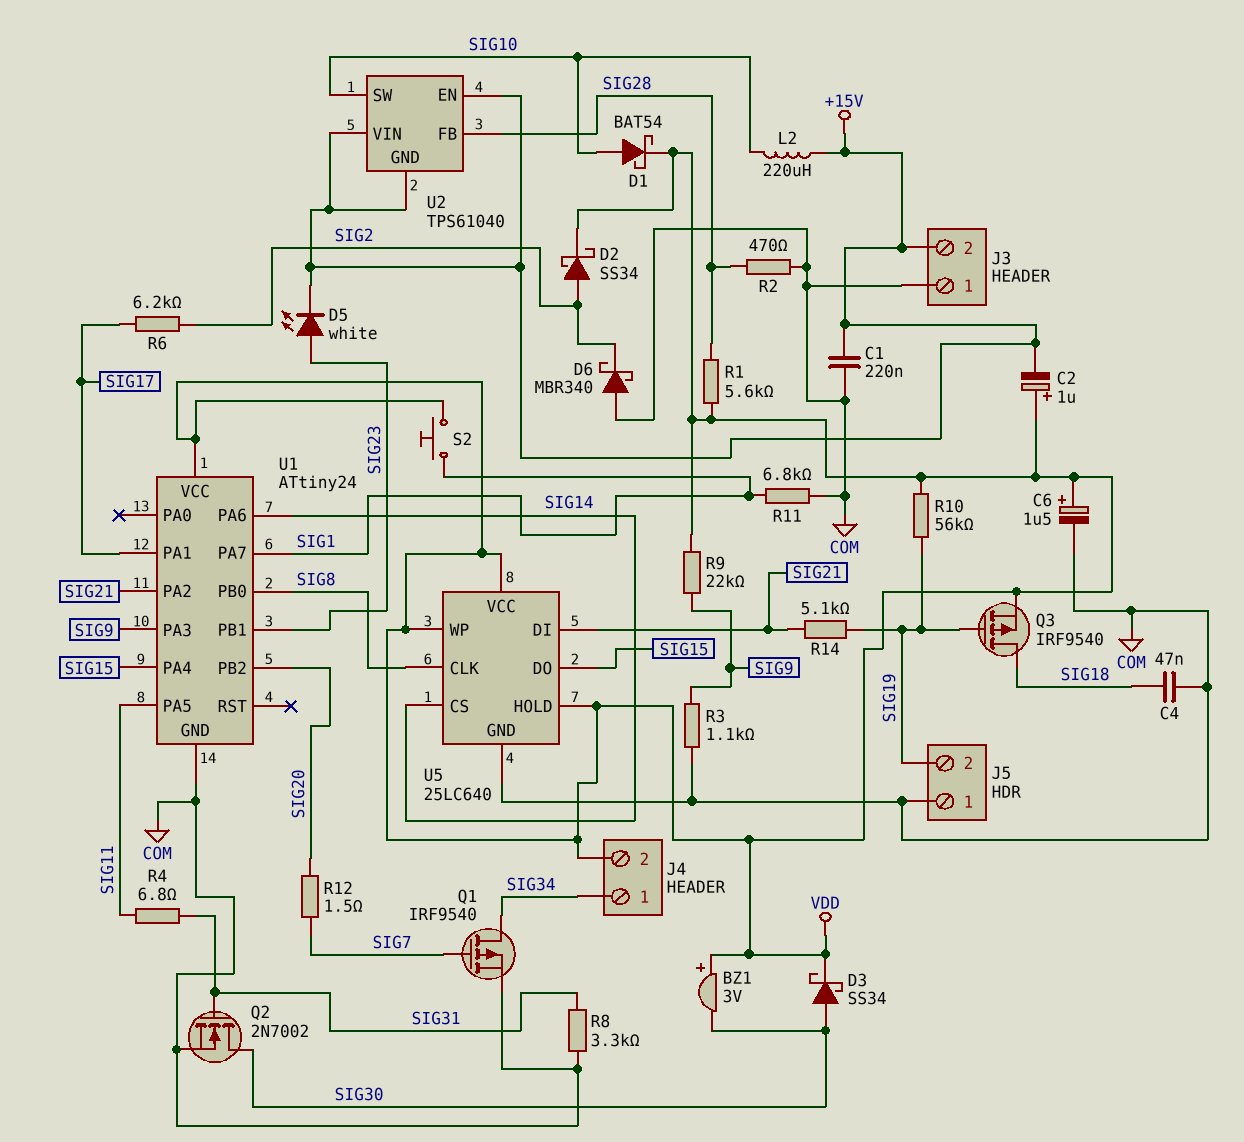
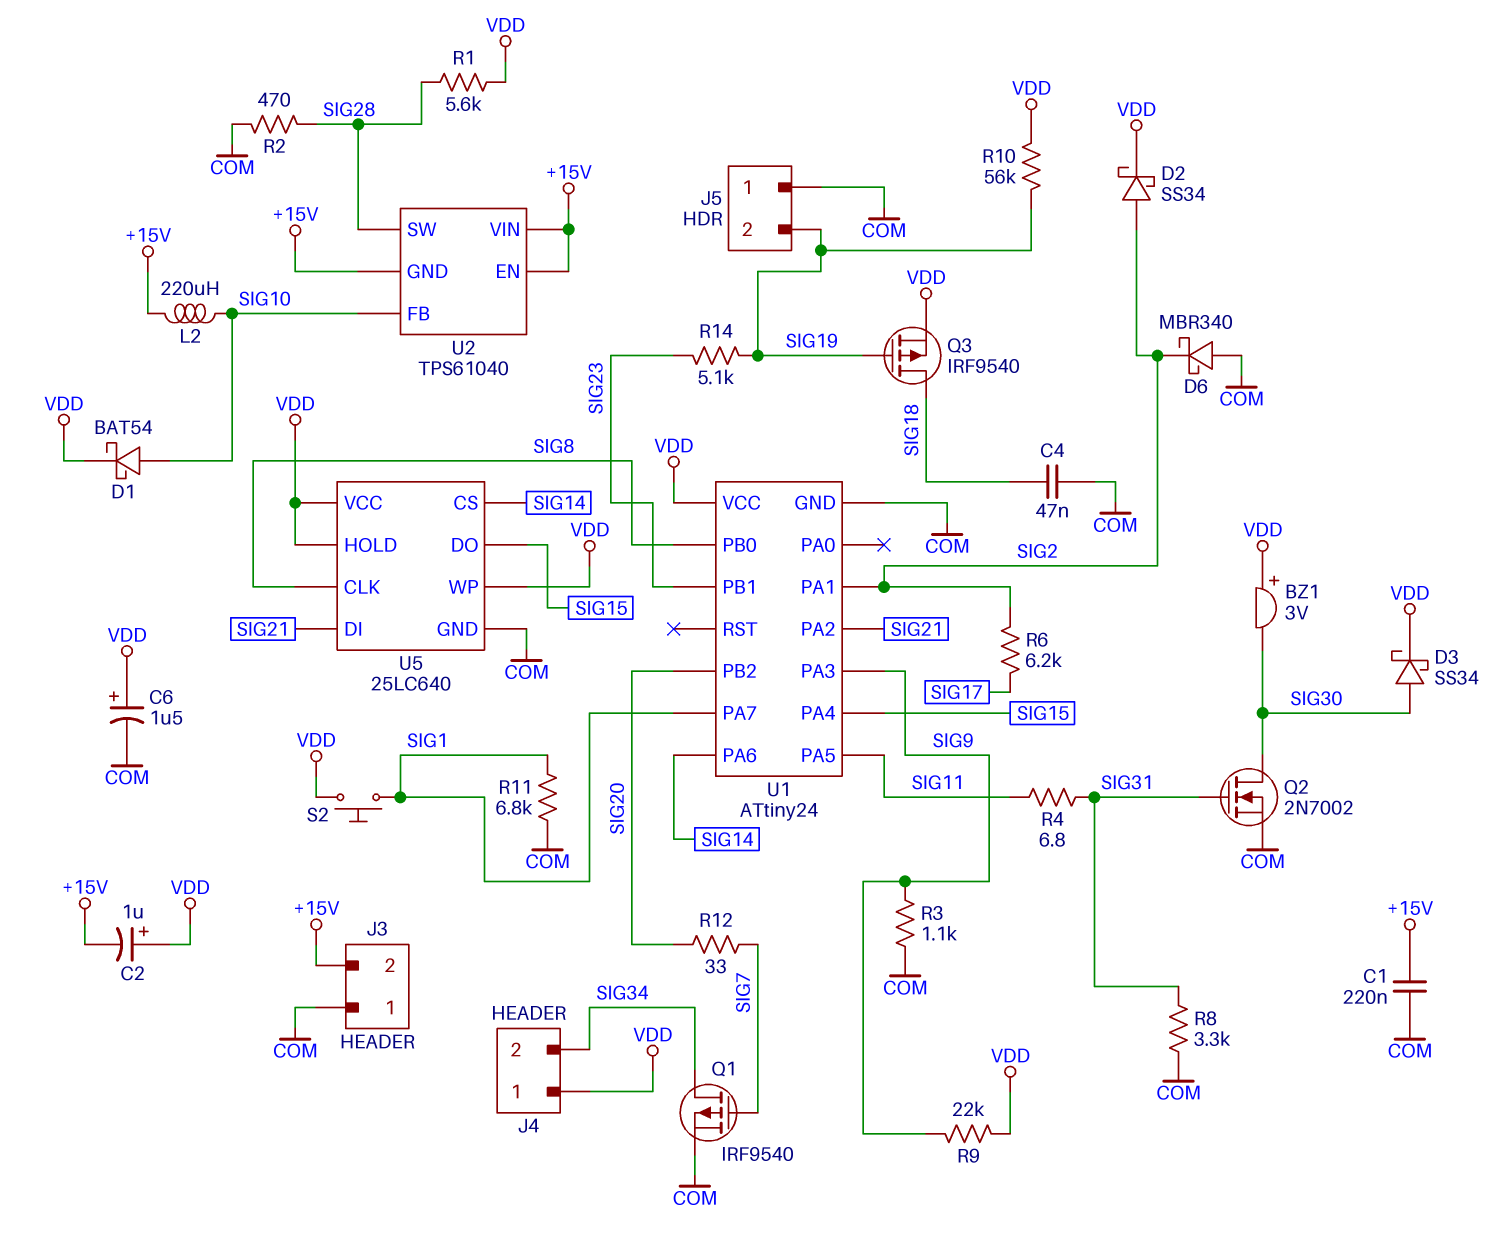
D5: LED white (A SIG23, K +15V) -> none
J4 pin 1: SIG34 -> VDD
J4 pin 2: VDD -> SIG34
R12: 1.5 (SIG7, SIG20) -> 33 (SIG7, SIG20)
R14: 5.1k (SIG19, SIG21) -> 5.1k (SIG19, SIG23)
U1 pin PA1: SIG17 -> SIG2
U2 pin FB: SIG28 -> SIG10
U2 pin SW: SIG10 -> SIG28

